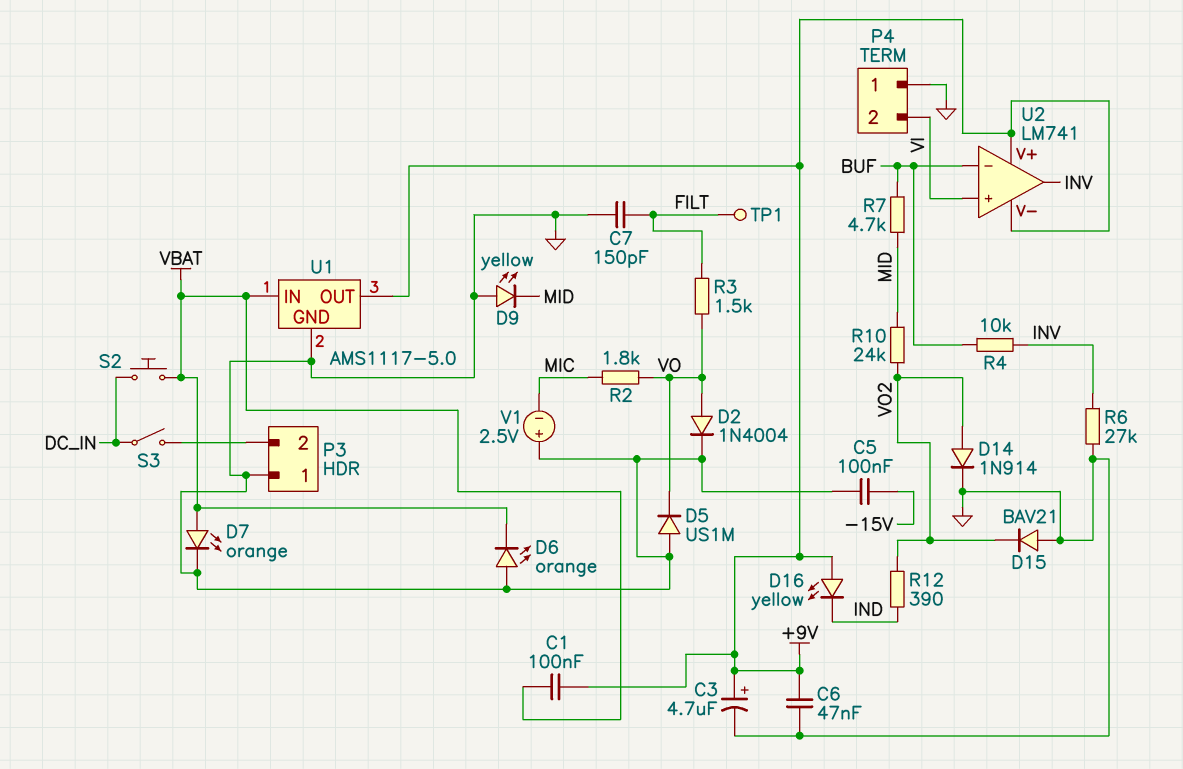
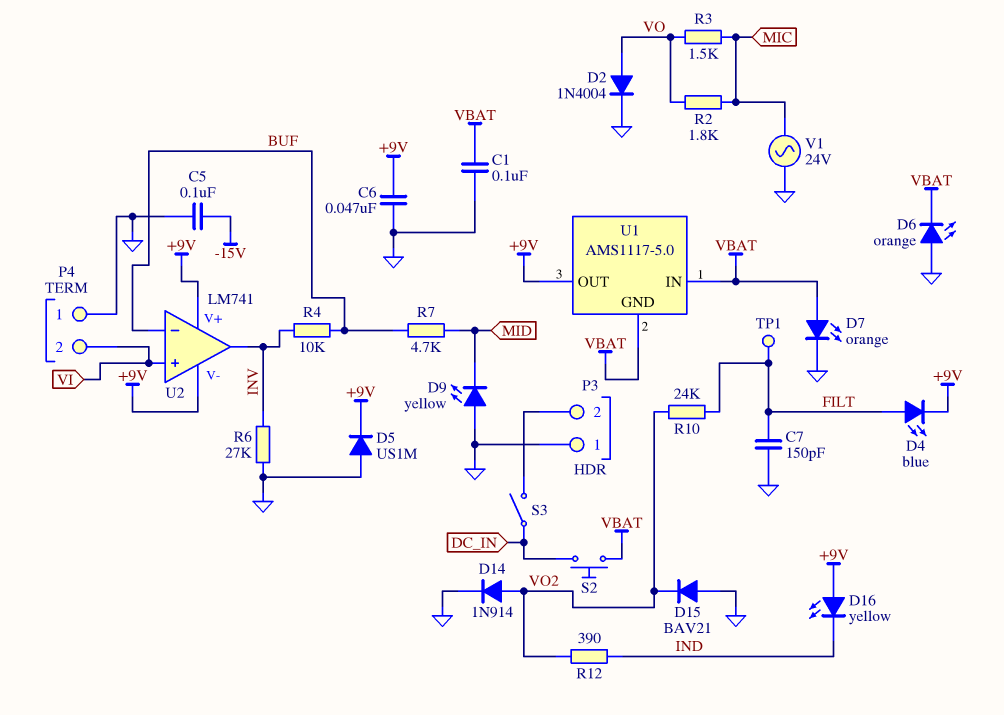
C1: 100nF (+9V, VBAT) -> 100nF (GND, VBAT)
C3: 4.7uF (plus +9V, minus GND) -> none
D4: none -> LED blue (A FILT, K +9V)
D5: diode US1M (A GND, K VO) -> diode US1M (A GND, K +9V)
R3: 1.5k (FILT, VO) -> 1.5k (MIC, VO)
R10: 24k (MID, VO2) -> 24k (FILT, VO2)
U1 pin GND: GND -> VBAT
V1: 2.5V (plus GND, minus MIC) -> AC 24V (GND, MIC)

